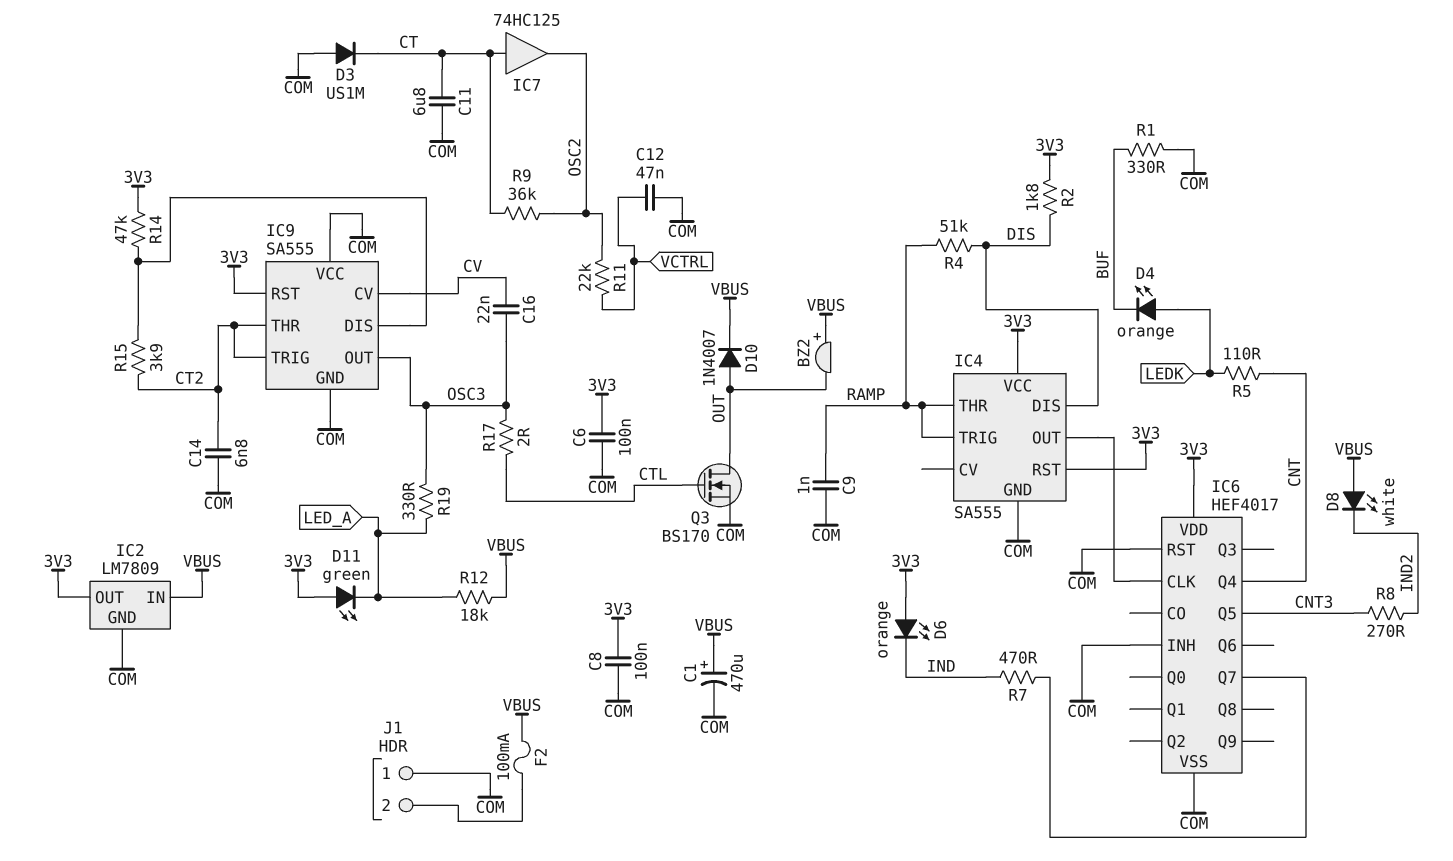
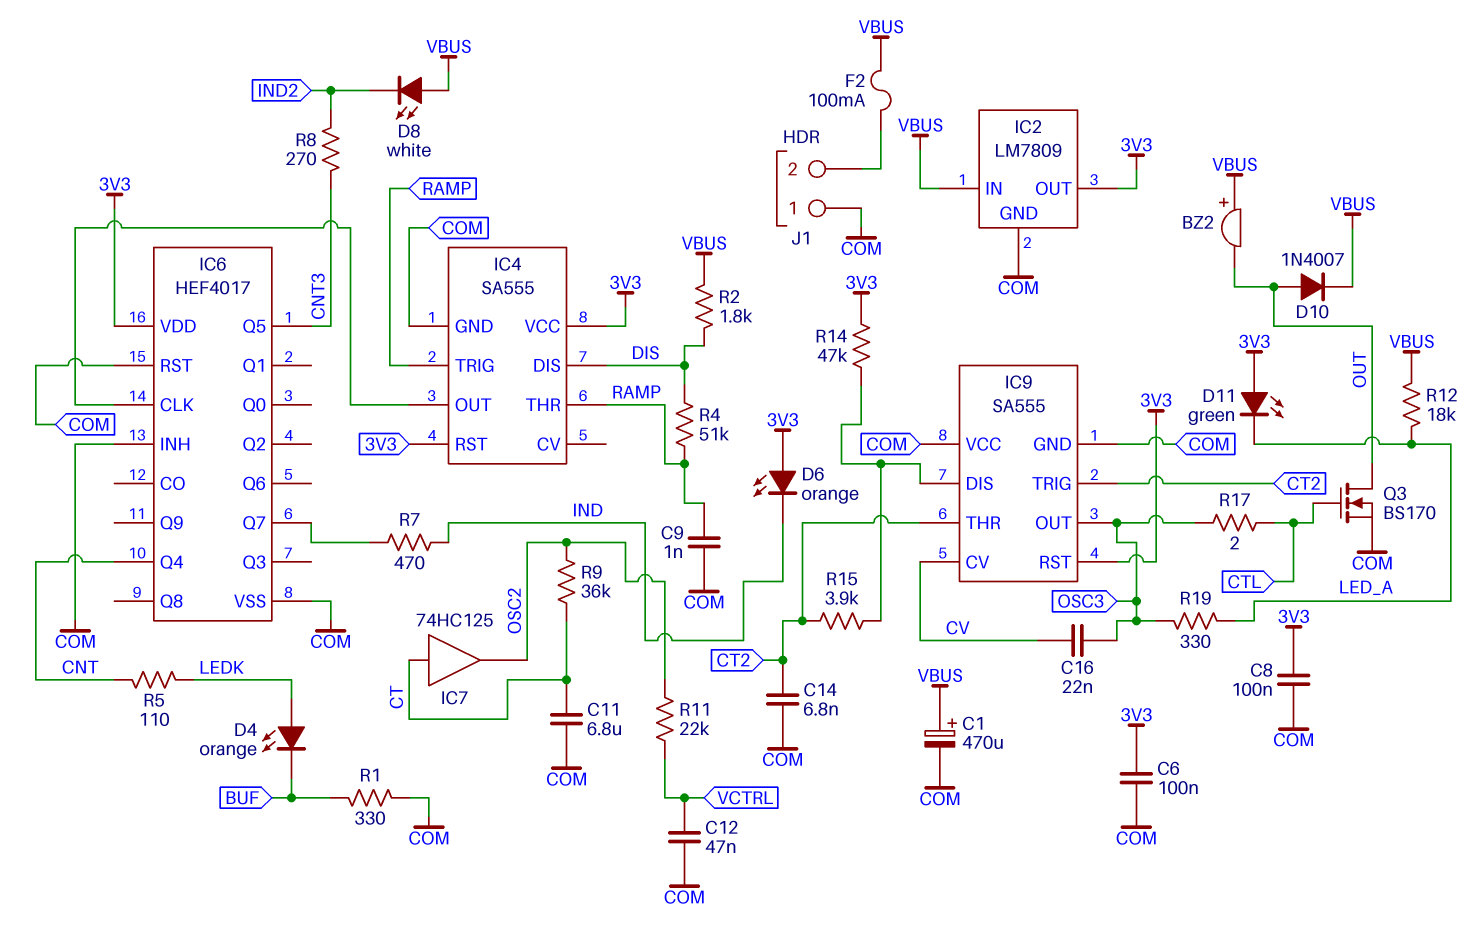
D3: diode US1M (A COM, K CT) -> none
R2: 1.8k (3V3, DIS) -> 1.8k (DIS, VBUS)

